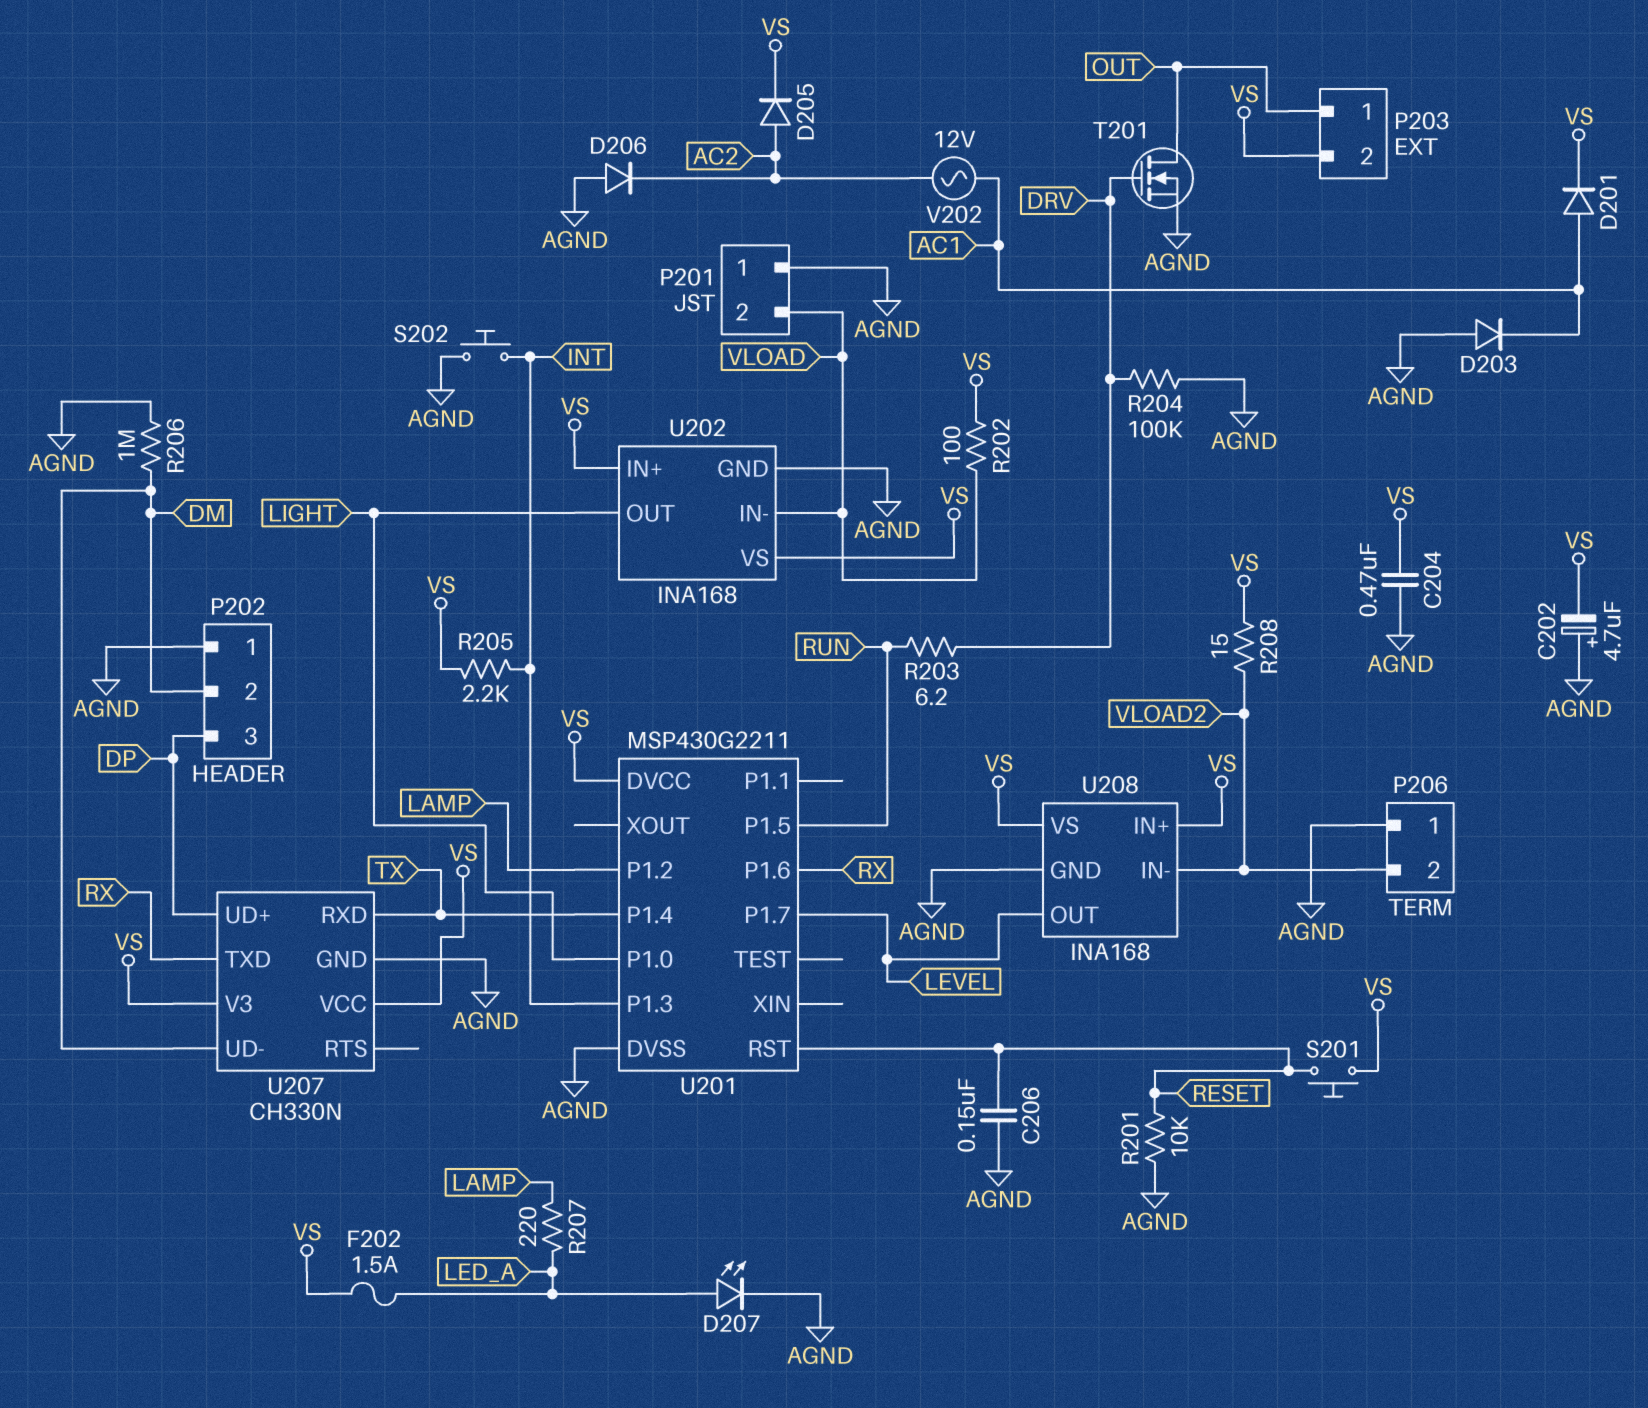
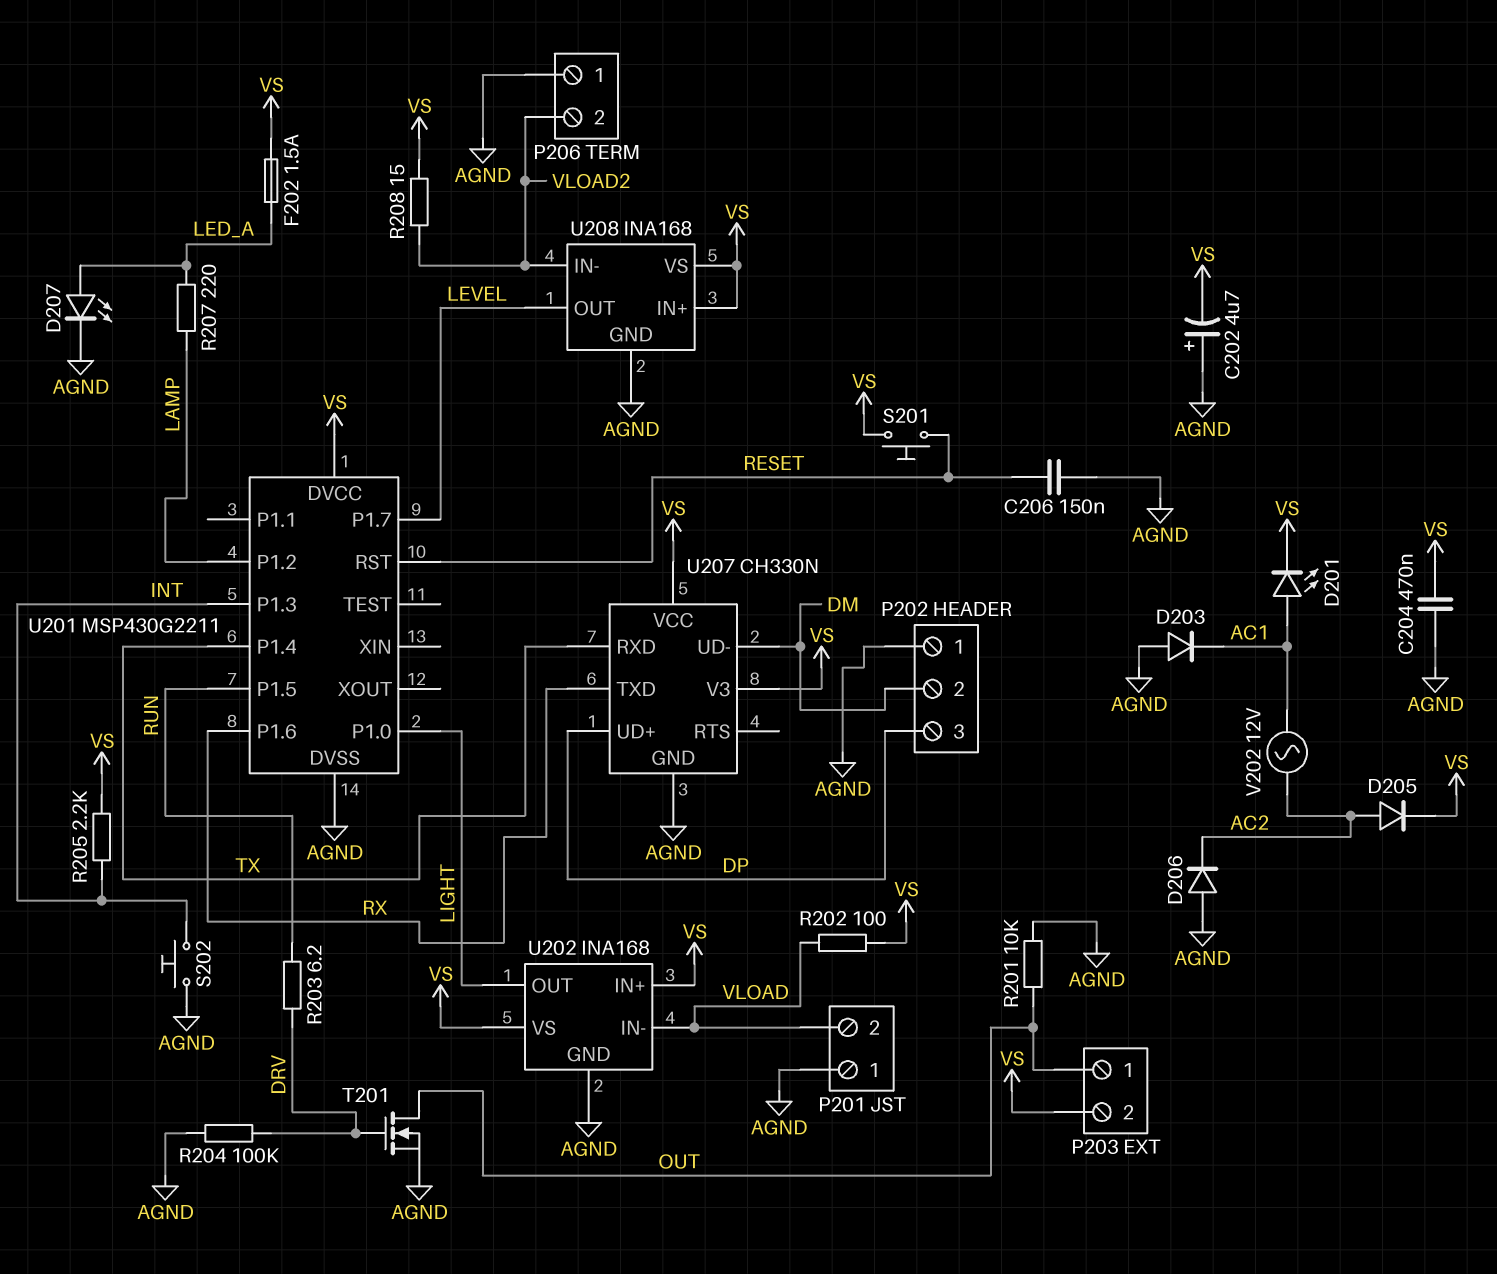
D201: diode (A AC1, K VS) -> LED (A AC1, K VS)
R201: 10k (AGND, RESET) -> 10k (AGND, OUT)
R206: 1M (AGND, DM) -> none

